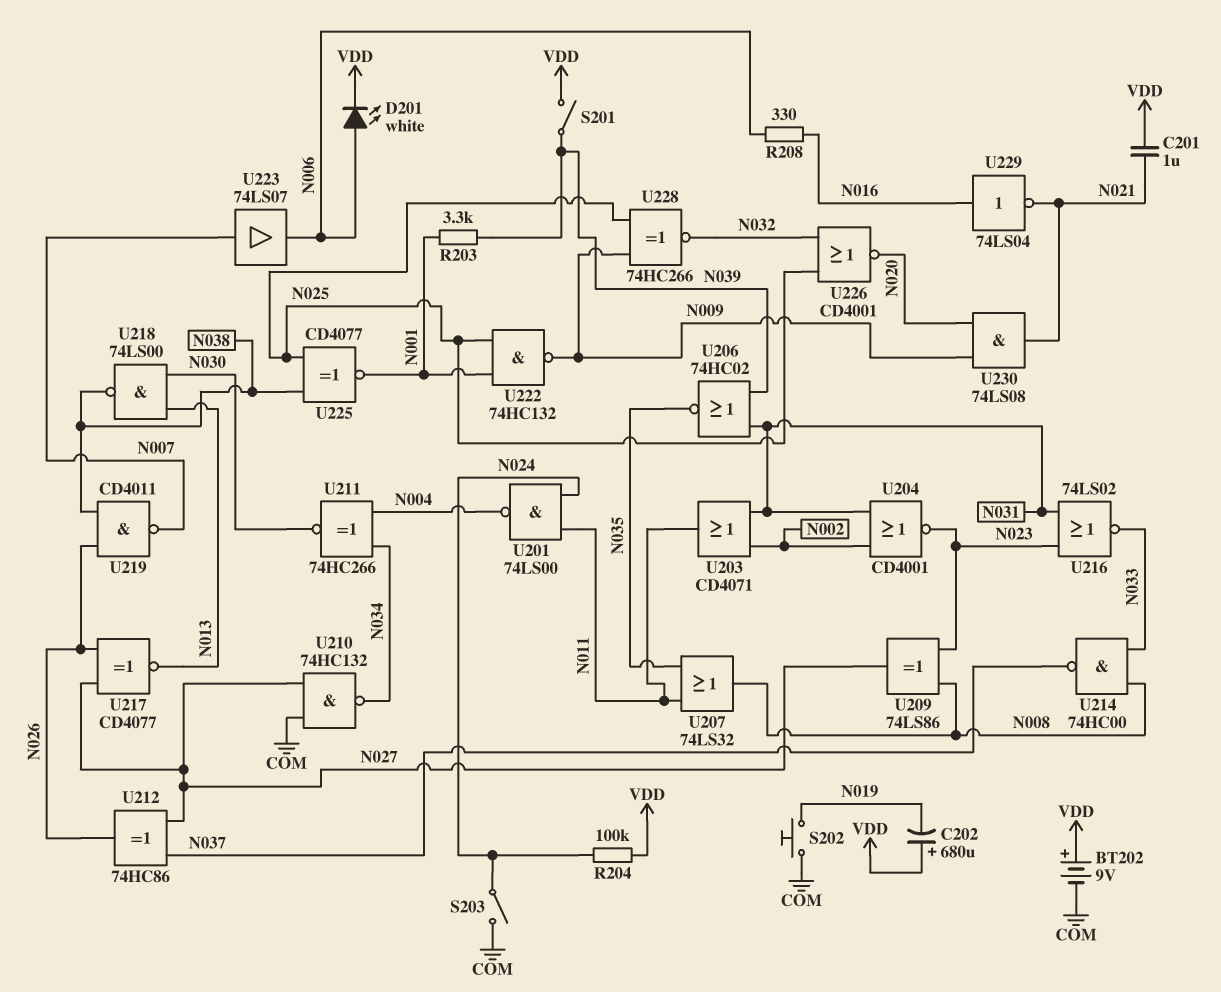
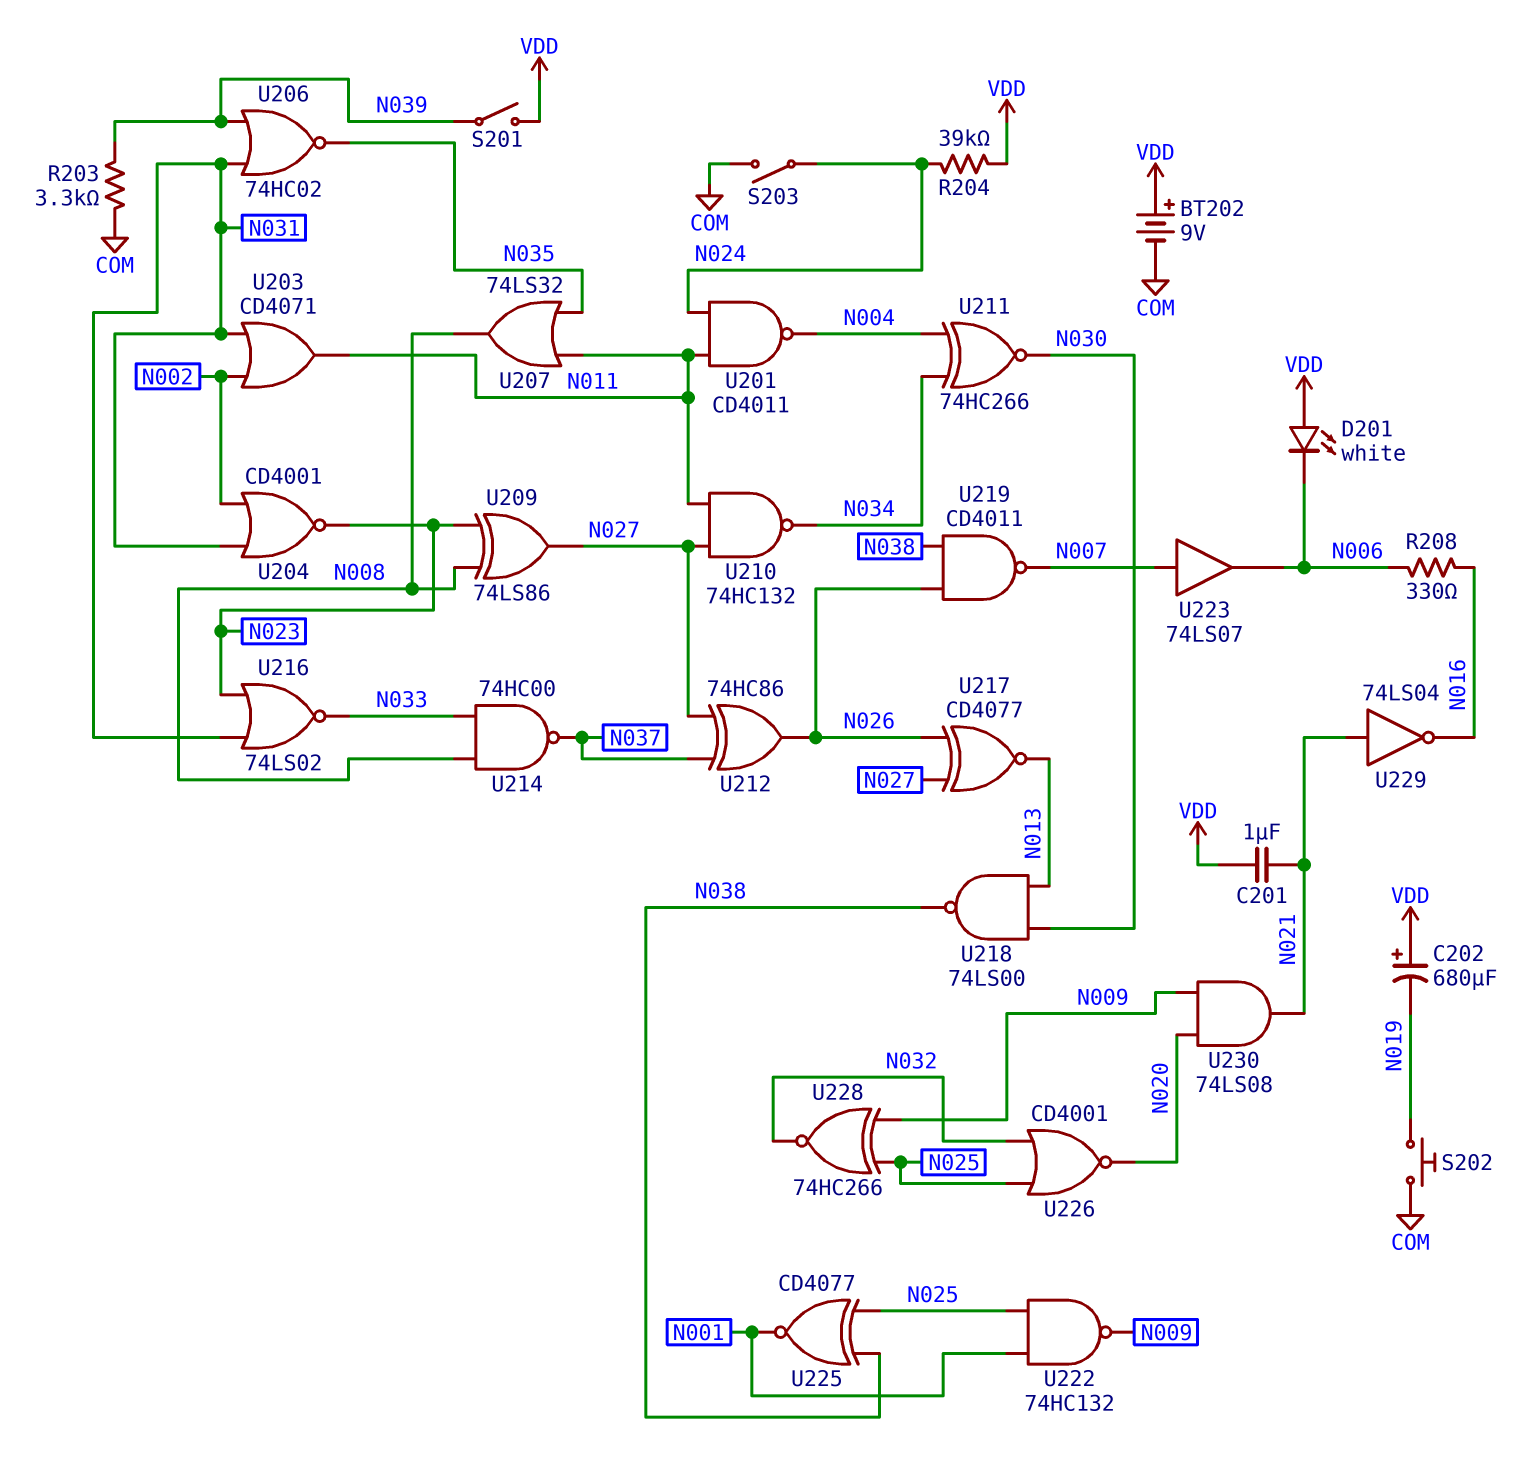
D201: LED white (A N006, K VDD) -> LED white (A VDD, K N006)
R203: 3.3k (N001, N039) -> 3.3k (COM, N039)
R204: 100k (N024, VDD) -> 39k (N024, VDD)
U201: NAND 74LS00 (in N011, in N024, out N004) -> NAND CD4011 (in N011, in N024, out N004)
U210: NAND 74HC132 (in COM, in N027, out N034) -> NAND 74HC132 (in N011, in N027, out N034)
U229: NOT 74LS04 (in N016, out N021) -> NOT 74LS04 (in N021, out N016)

